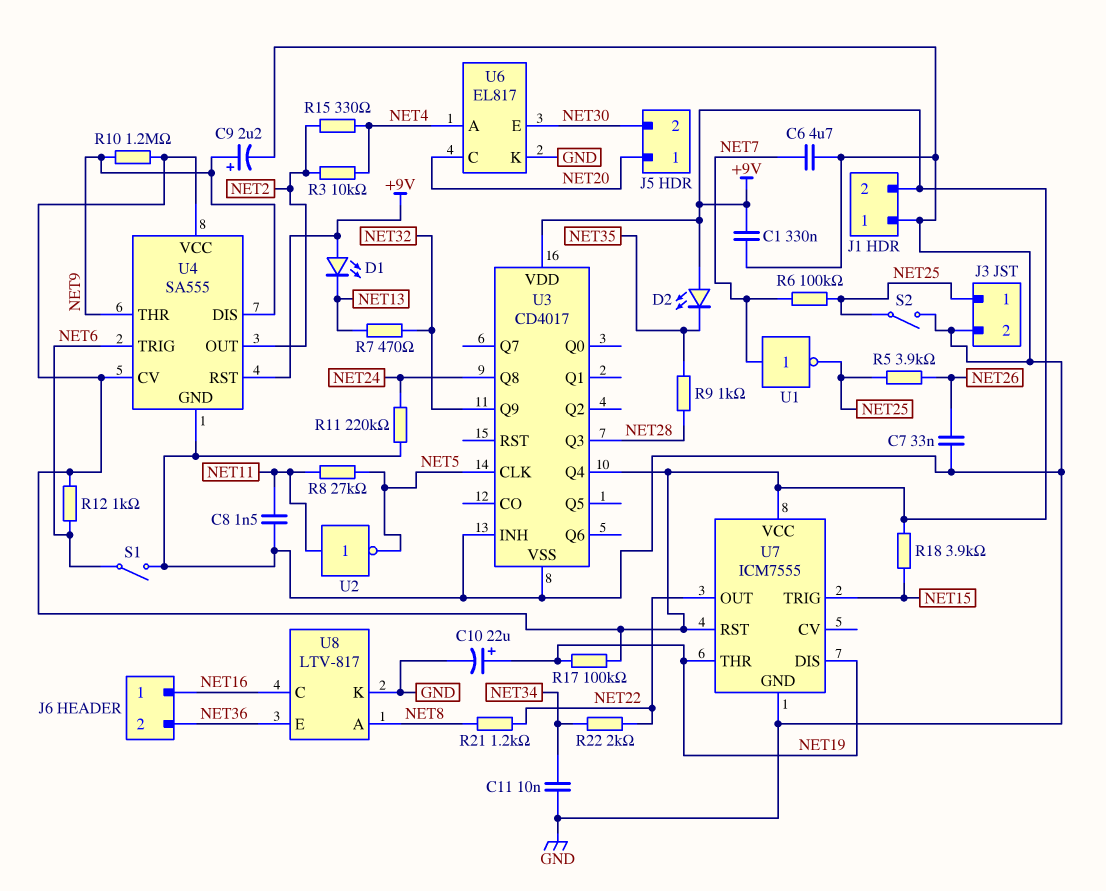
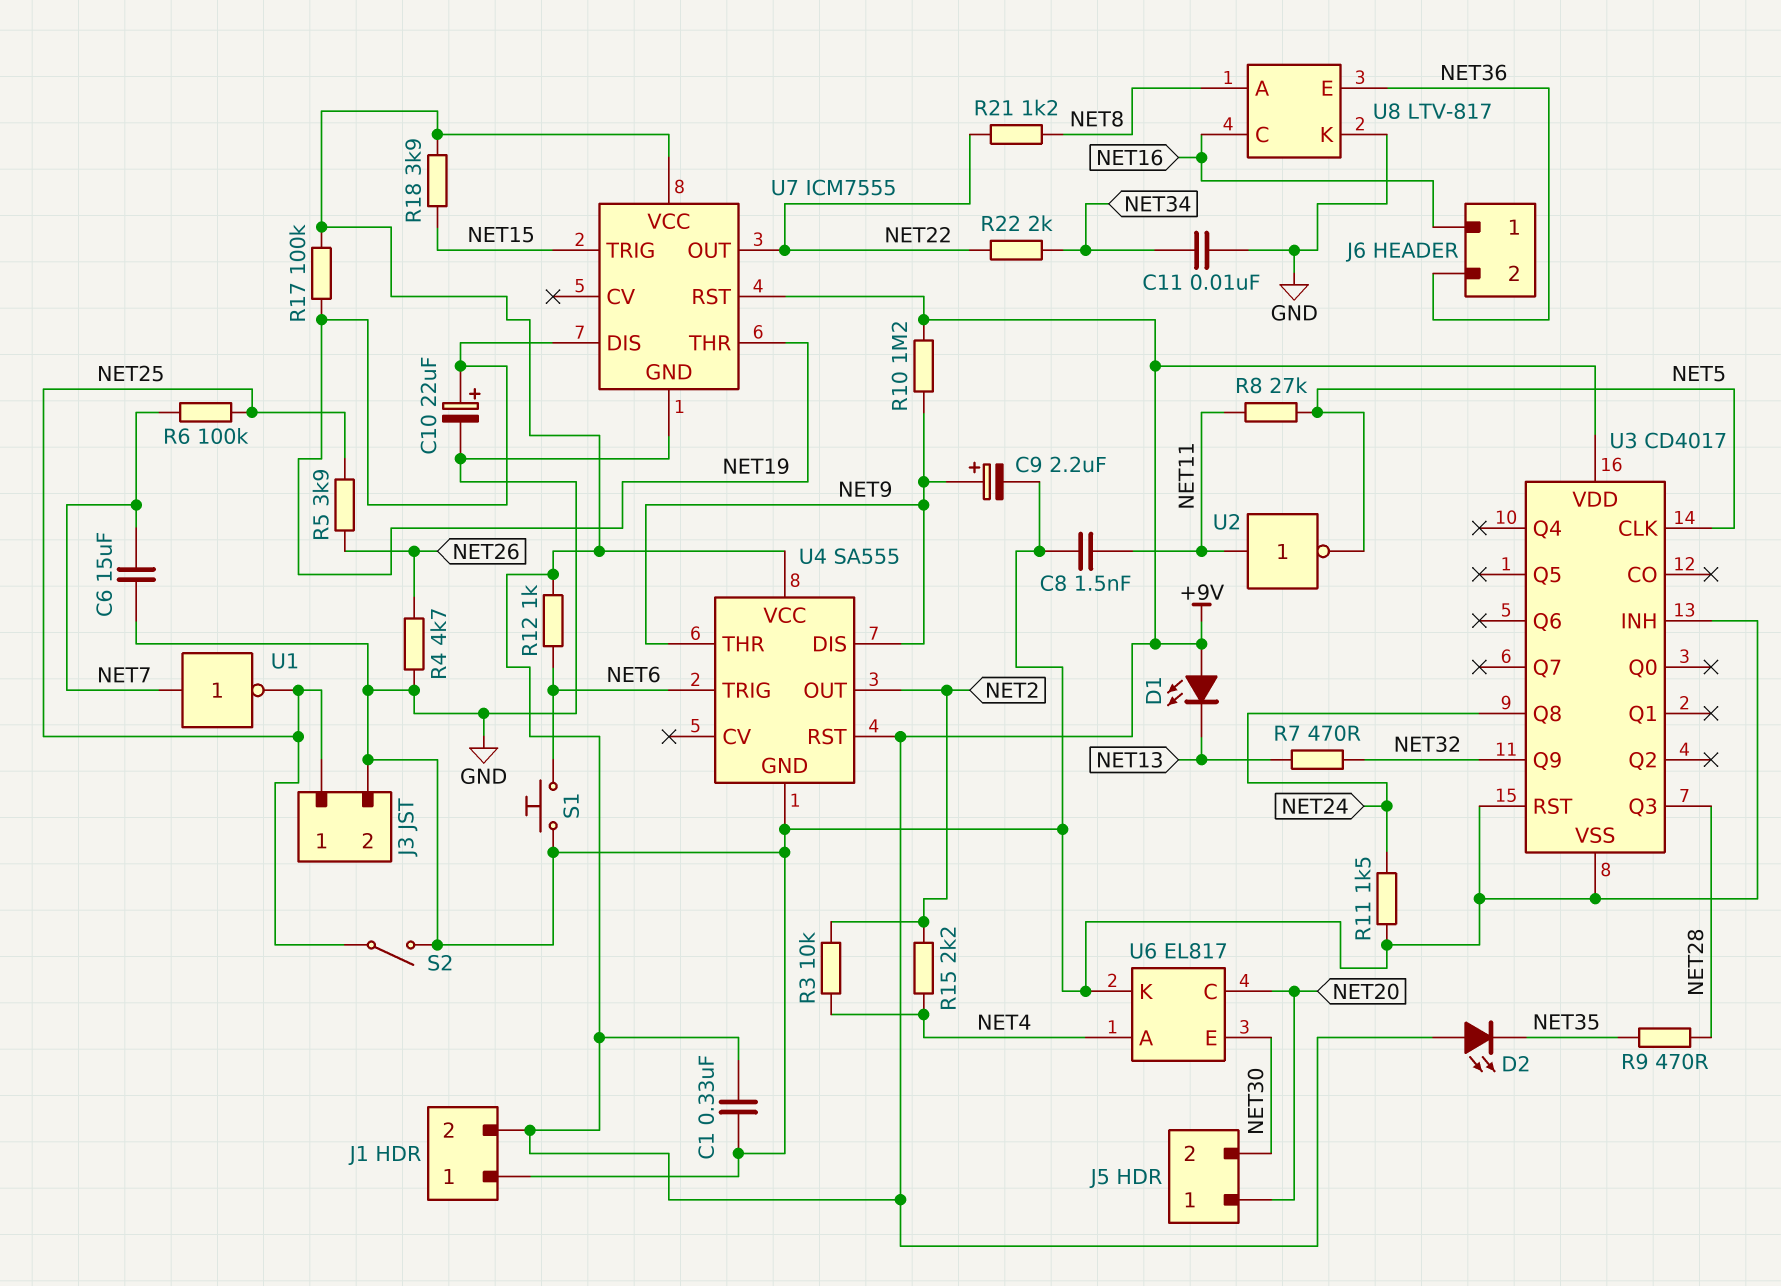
C6: 4.7uF (GND, NET7) -> 15uF (GND, NET7)
C7: 33nF (GND, NET26) -> none
R4: none -> 4.7k (GND, NET26)
R9: 1k (NET28, NET35) -> 470 (NET28, NET35)
R11: 220k (GND, NET24) -> 1.5k (GND, NET24)
R15: 330 (NET2, NET4) -> 2.2k (NET2, NET4)
S1: switch (GND, NET6) -> button (GND, NET6)
U3 pin Q4: +9V -> none
U3 pin RST: none -> GND
U4 pin CV: +9V -> none

